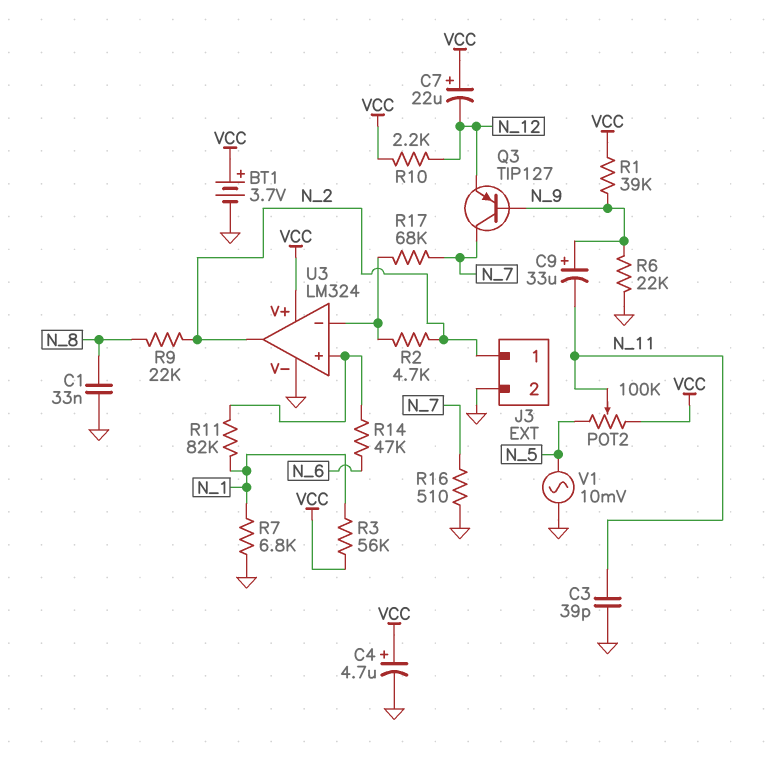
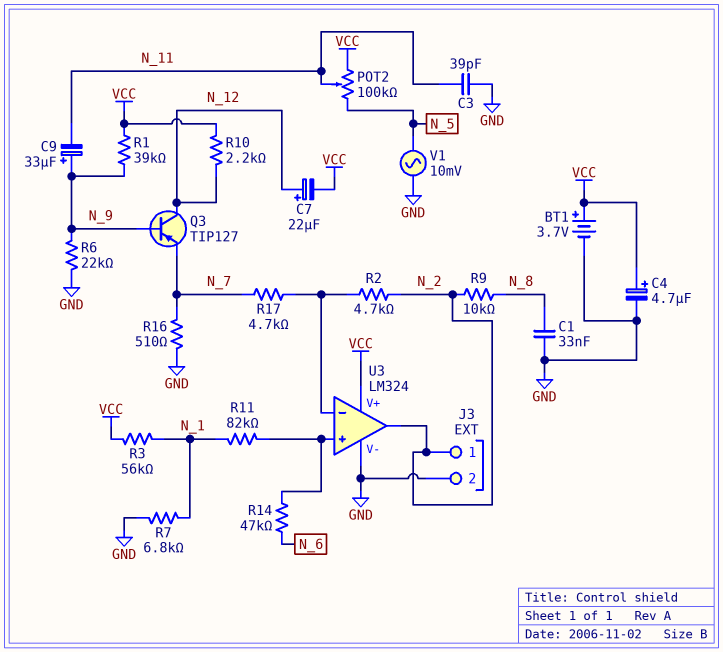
C7: 22uF (plus VCC, minus N_12) -> 22uF (plus N_12, minus VCC)
Q3: PNP TIP127 (B N_9, C N_7, E N_12) -> PNP TIP127 (B N_9, C N_12, E N_7)
R9: 22k (N_2, N_8) -> 10k (N_2, N_8)
R17: 68k (N_7, U3/in-) -> 4.7k (N_7, U3/in-)

